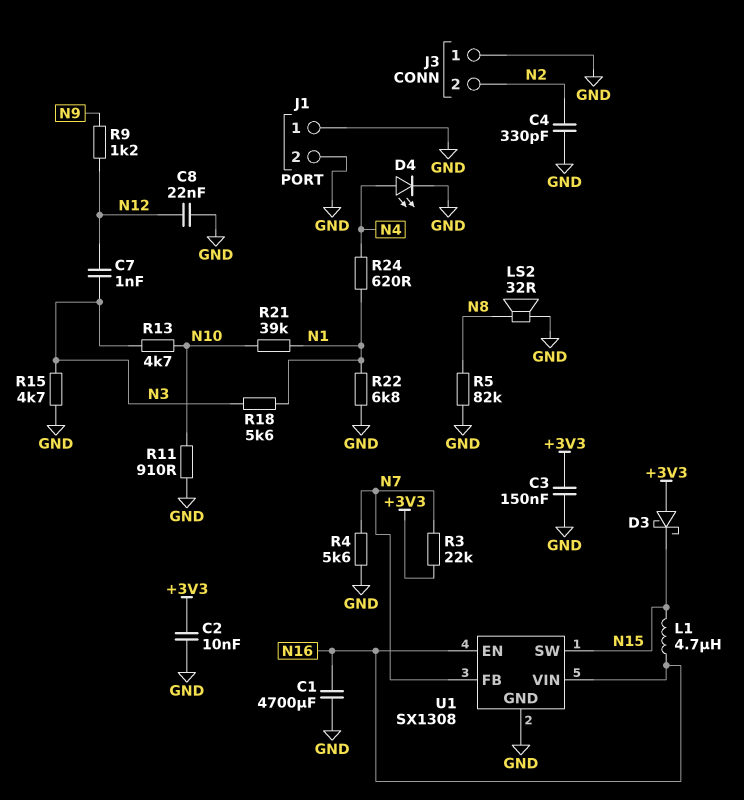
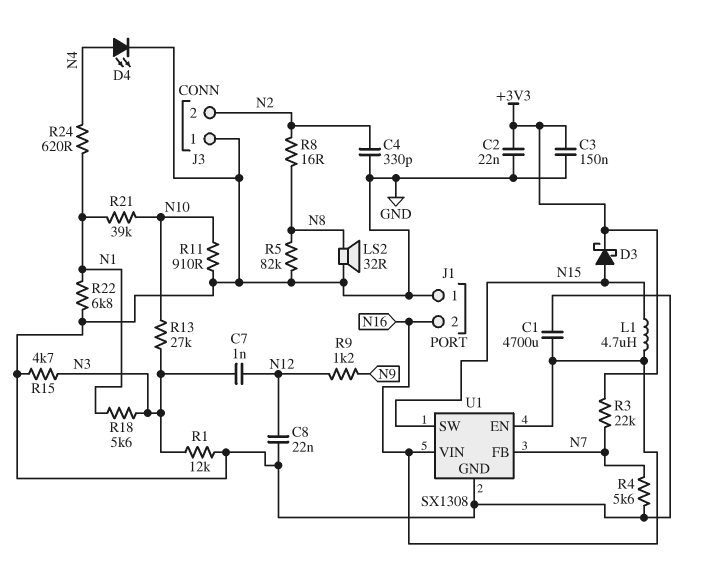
C2: 10nF (+3V3, GND) -> 22nF (+3V3, GND)
D3: schottky (A +3V3, K N15) -> schottky (A N15, K +3V3)
J1 pin 2: GND -> N16
R1: none -> 12k (GND, N3)
R8: none -> 16 (N2, N8)
R13: 4.7k (N3, N10) -> 27k (N3, N10)

